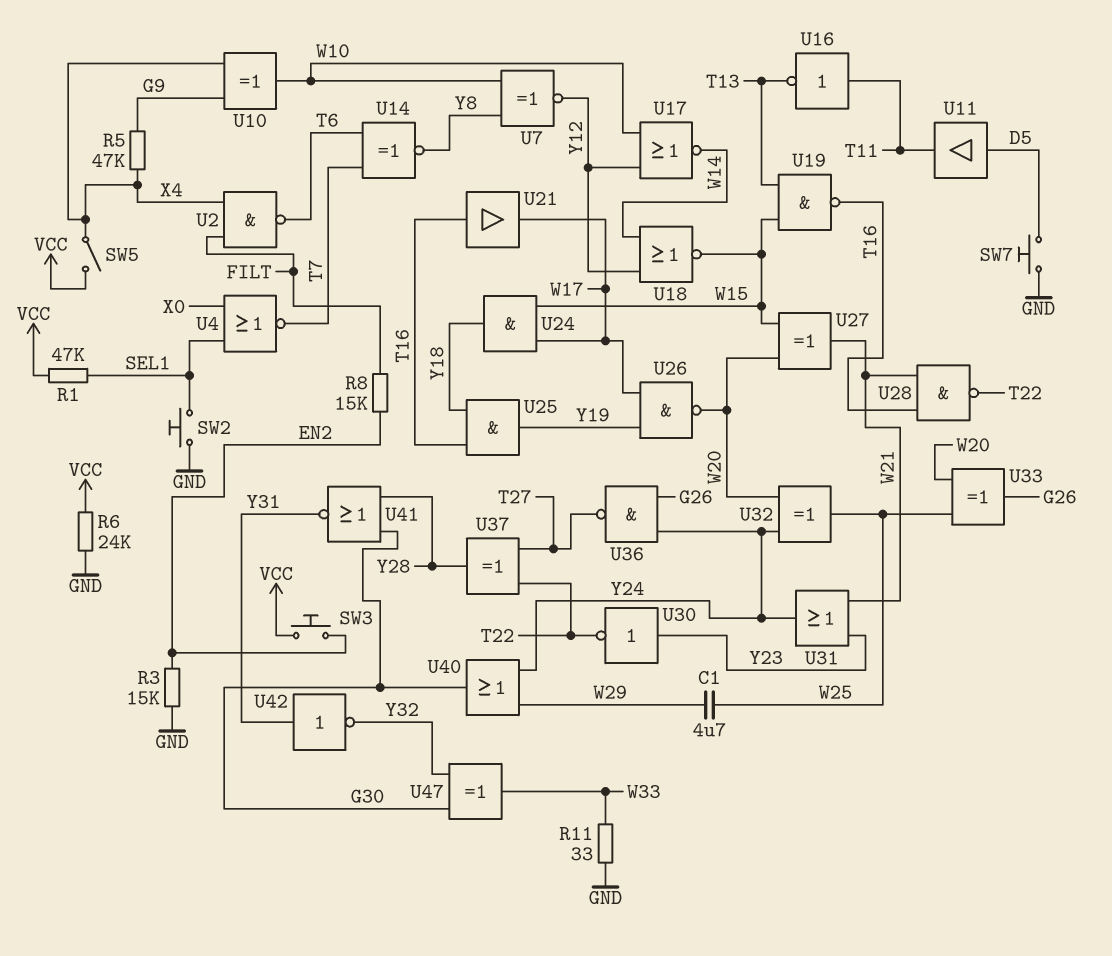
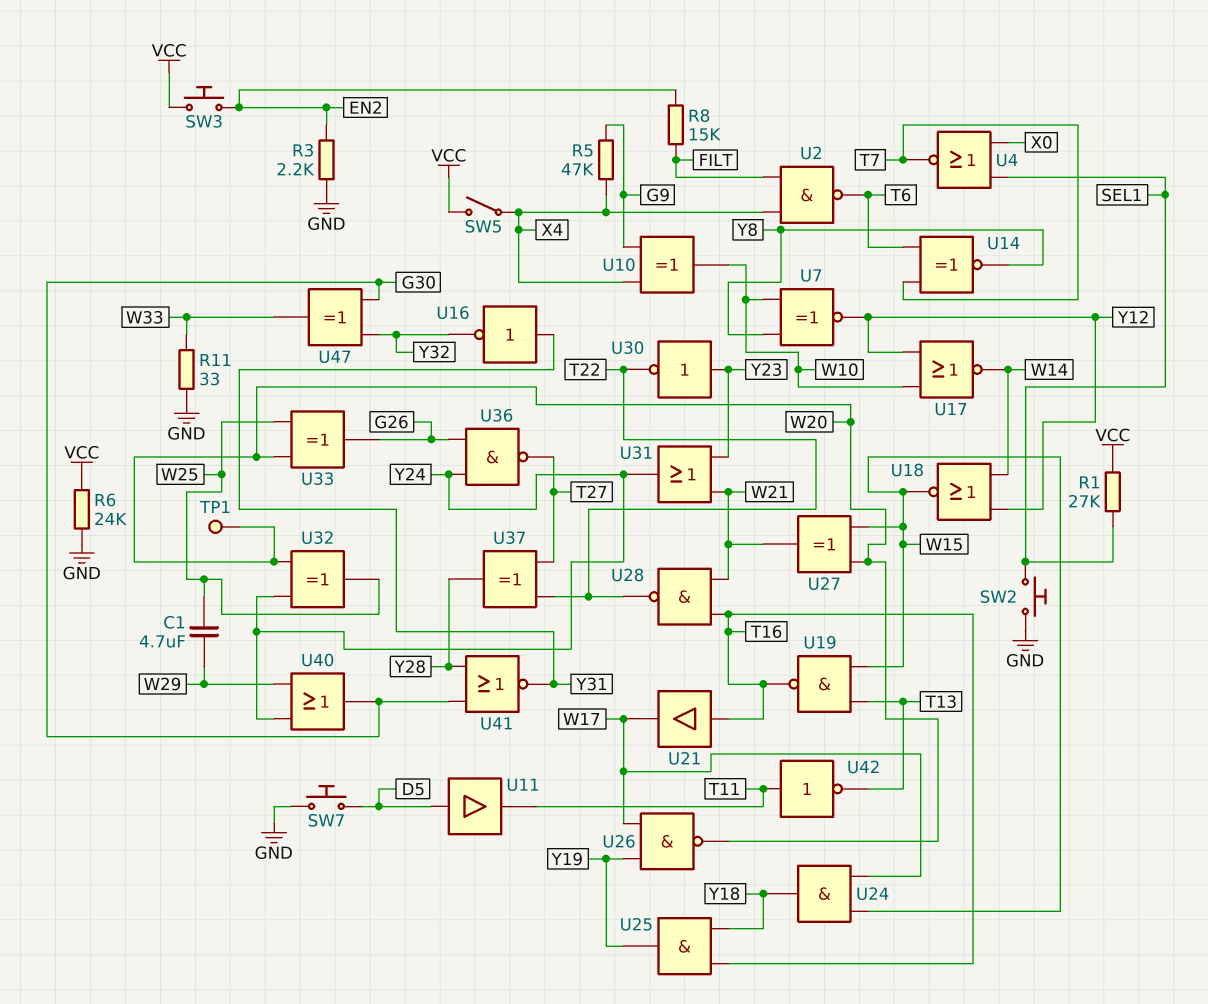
R1: 47k (SEL1, VCC) -> 27k (SEL1, VCC)
R3: 15k (EN2, GND) -> 2.2k (EN2, GND)
TP1: none -> test point (W20)
U16: NOT (in T11, out T13) -> NOT (in Y31, out Y32)
U42: NOT (in Y31, out Y32) -> NOT (in T11, out T13)

